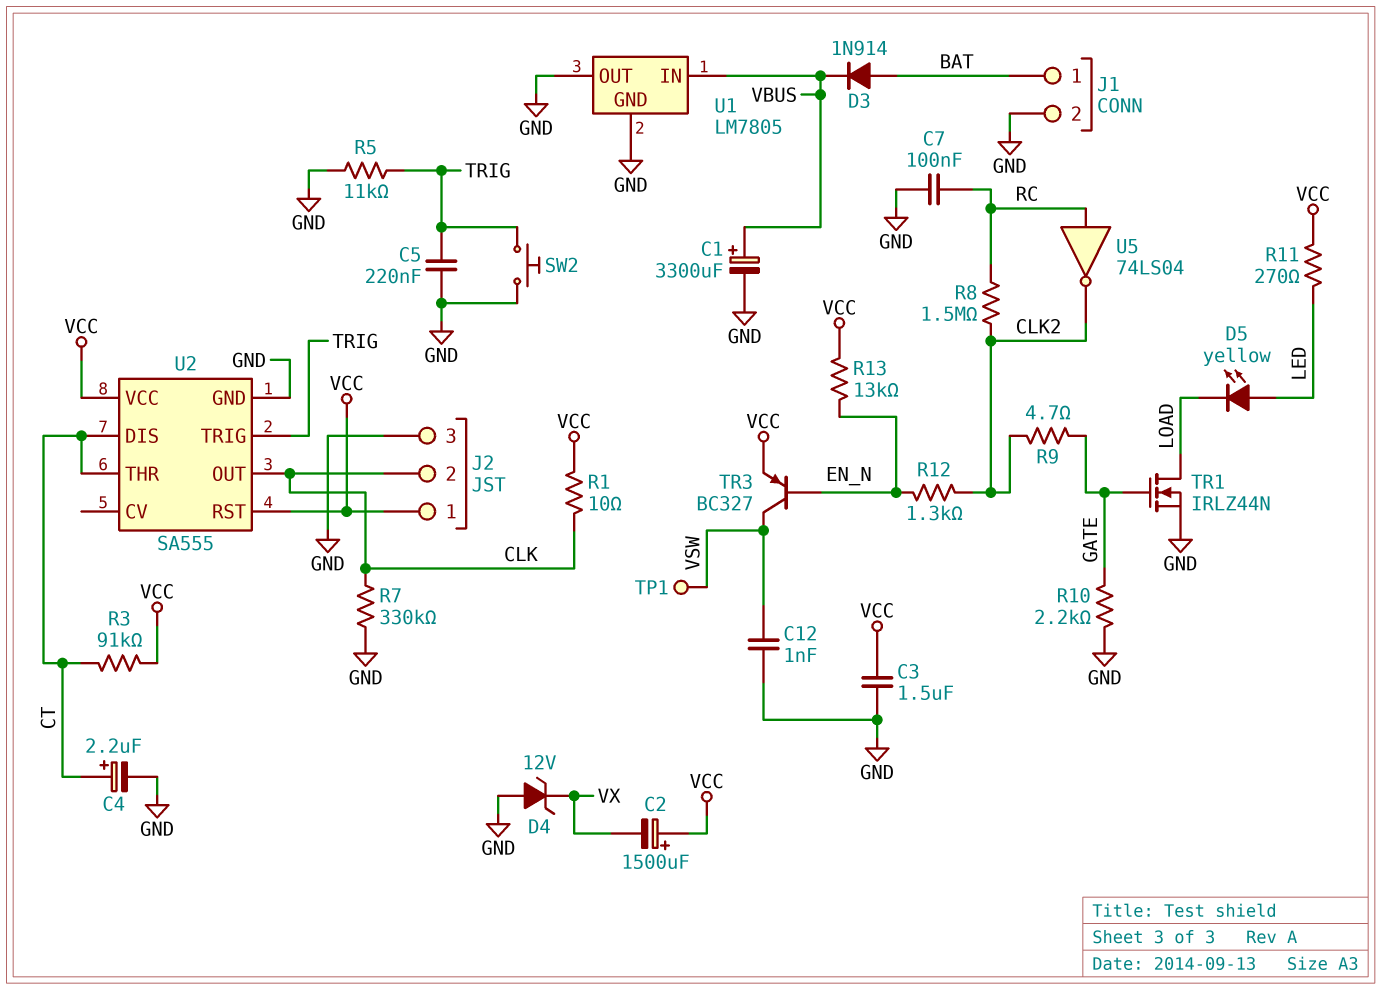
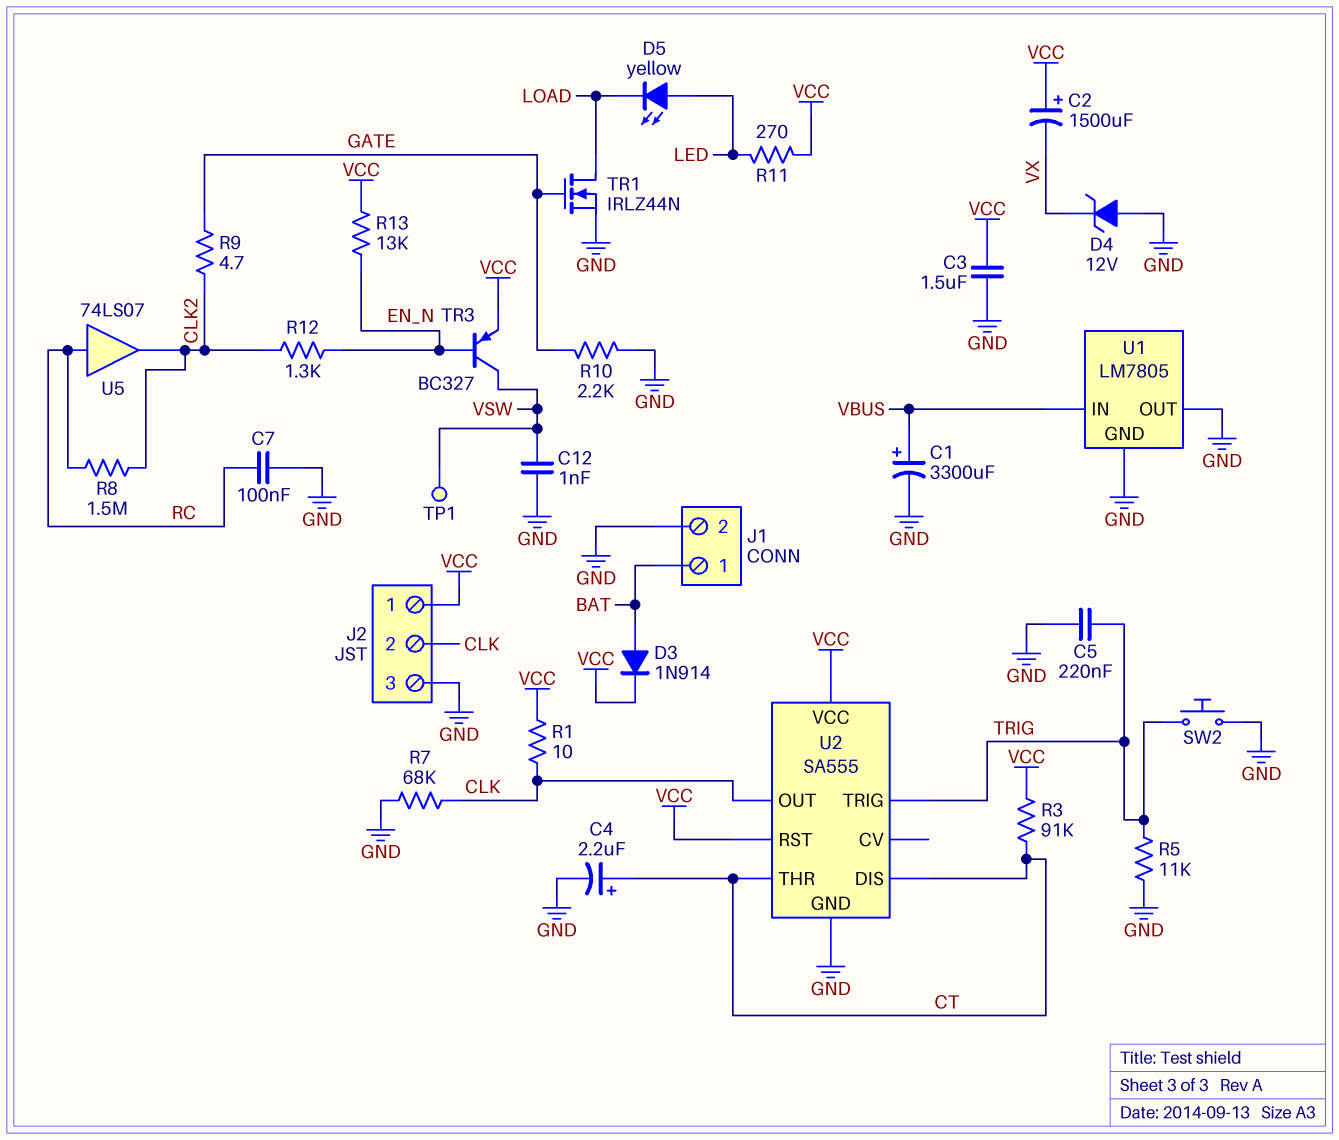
D3: diode 1N914 (A BAT, K VBUS) -> diode 1N914 (A BAT, K VCC)
R7: 330k (CLK, GND) -> 68k (CLK, GND)
U5: NOT 74LS04 (in RC, out CLK2) -> buffer 74LS07 (in RC, out CLK2)

